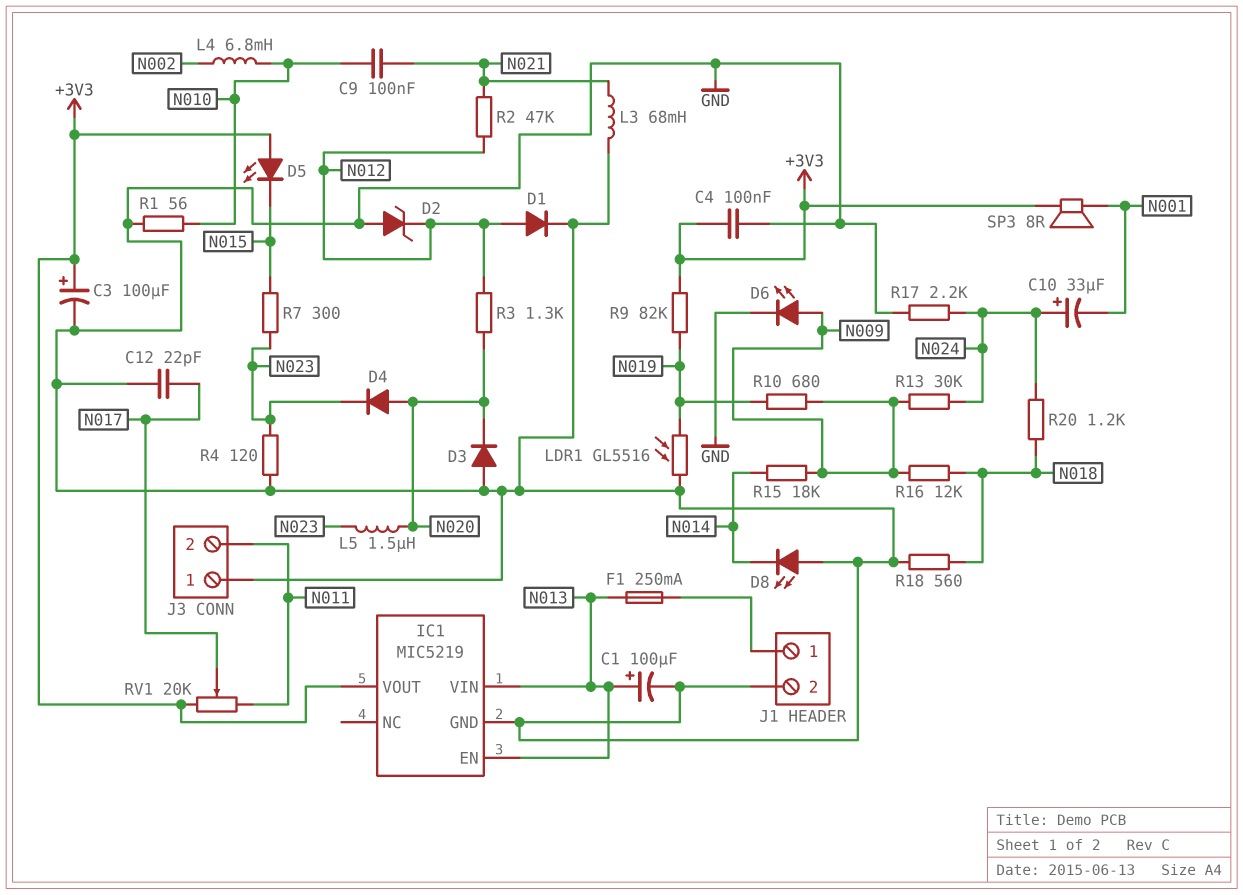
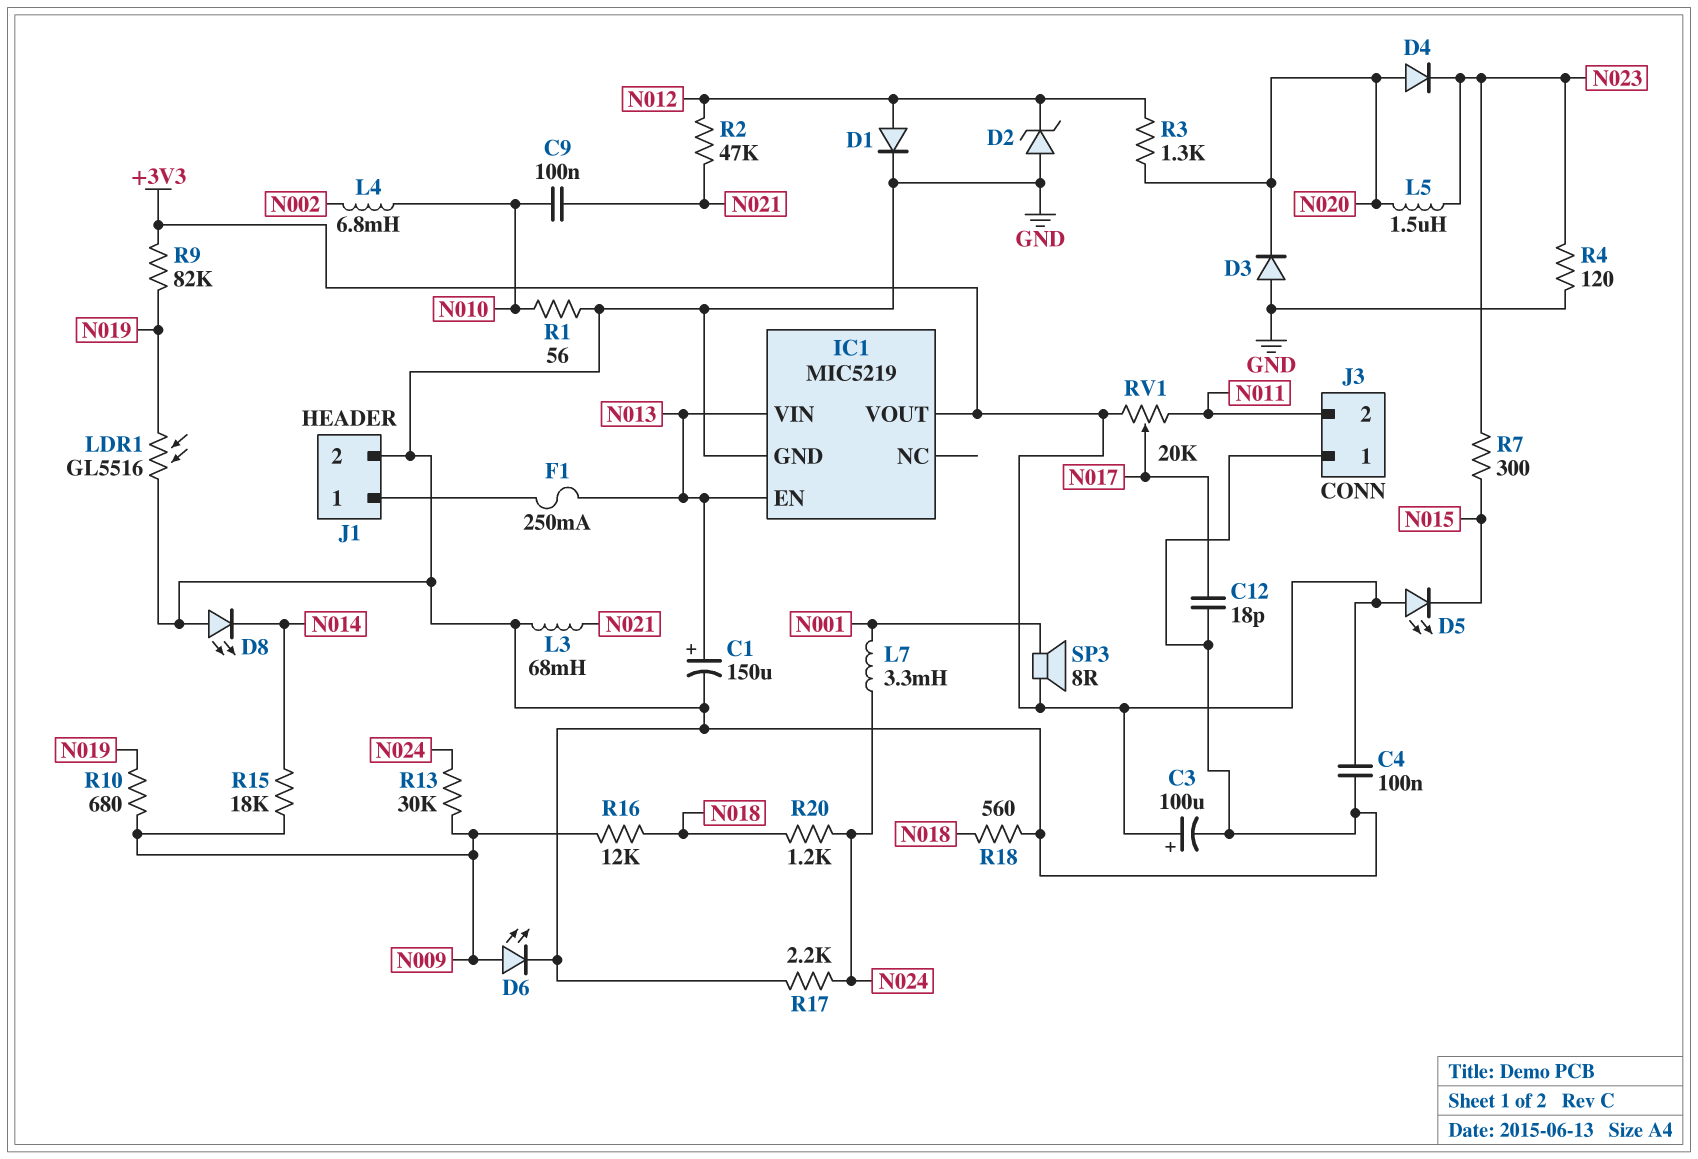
C1: 100uF (plus N013, minus GND) -> 150uF (plus N013, minus GND)
C10: 33uF (plus N024, minus N001) -> none
C12: 22pF (GND, N017) -> 18pF (GND, N017)
L7: none -> 3.3mH (N001, N024)

